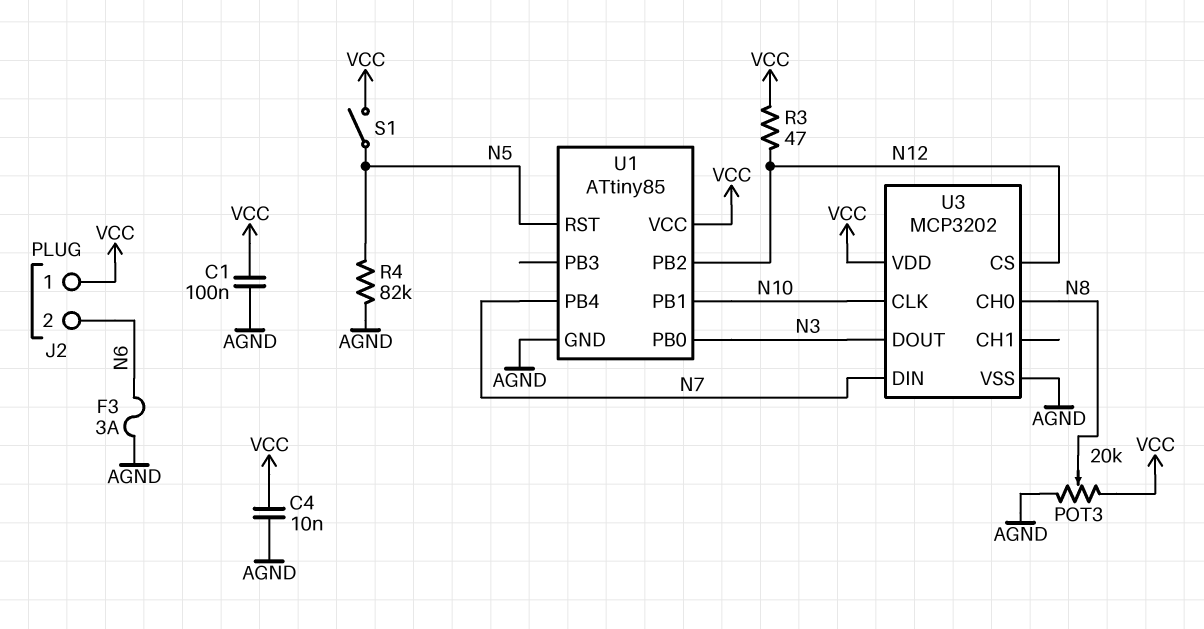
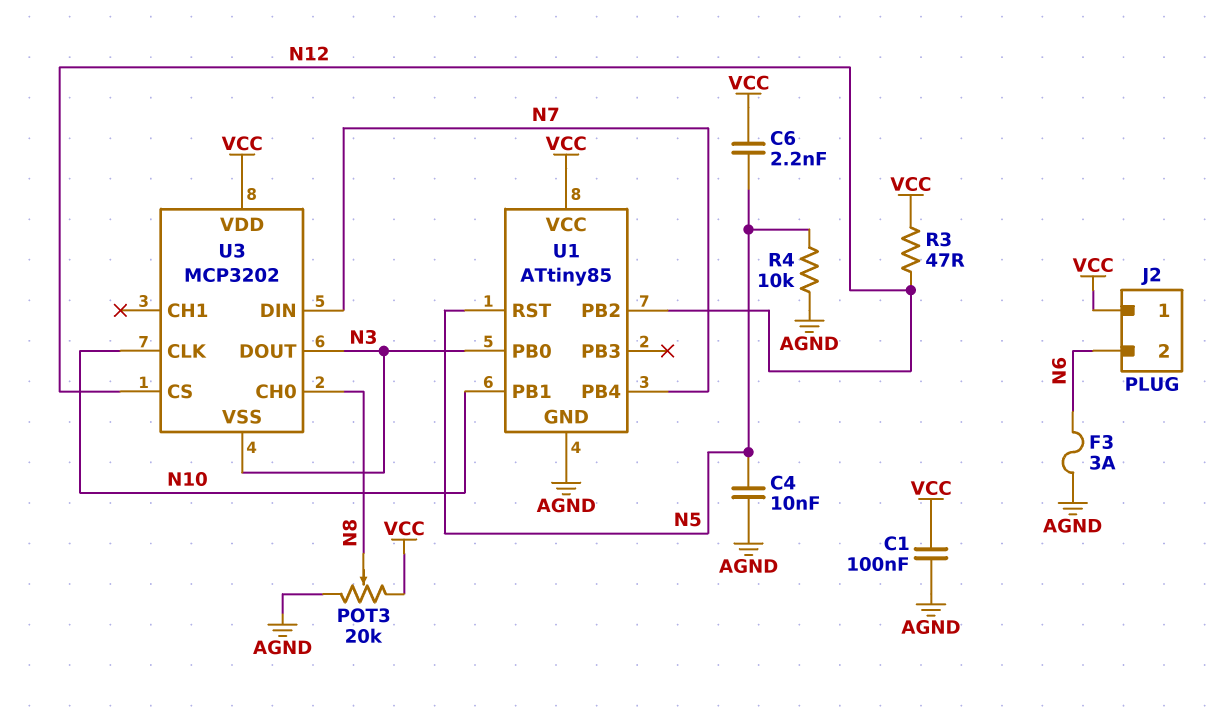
C4: 10nF (AGND, VCC) -> 10nF (AGND, N5)
C6: none -> 2.2nF (N5, VCC)
R4: 82k (AGND, N5) -> 10k (AGND, N5)
S1: switch (N5, VCC) -> none
U3 pin VSS: AGND -> N3

